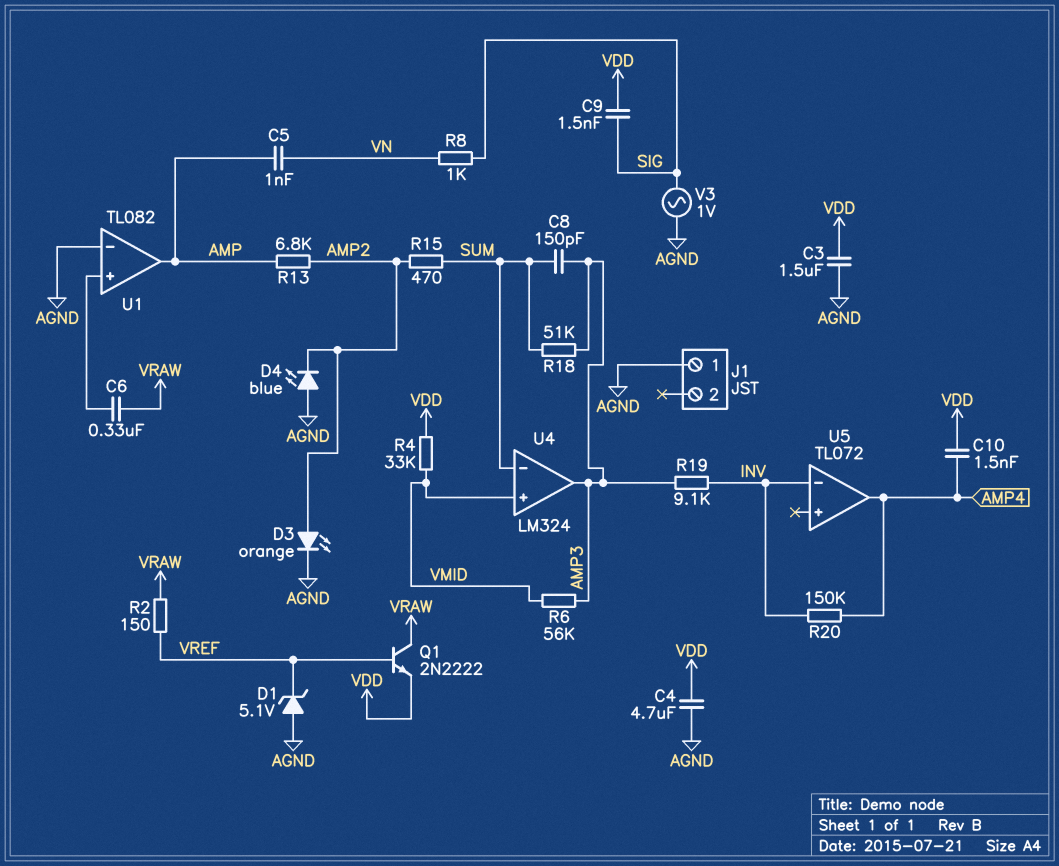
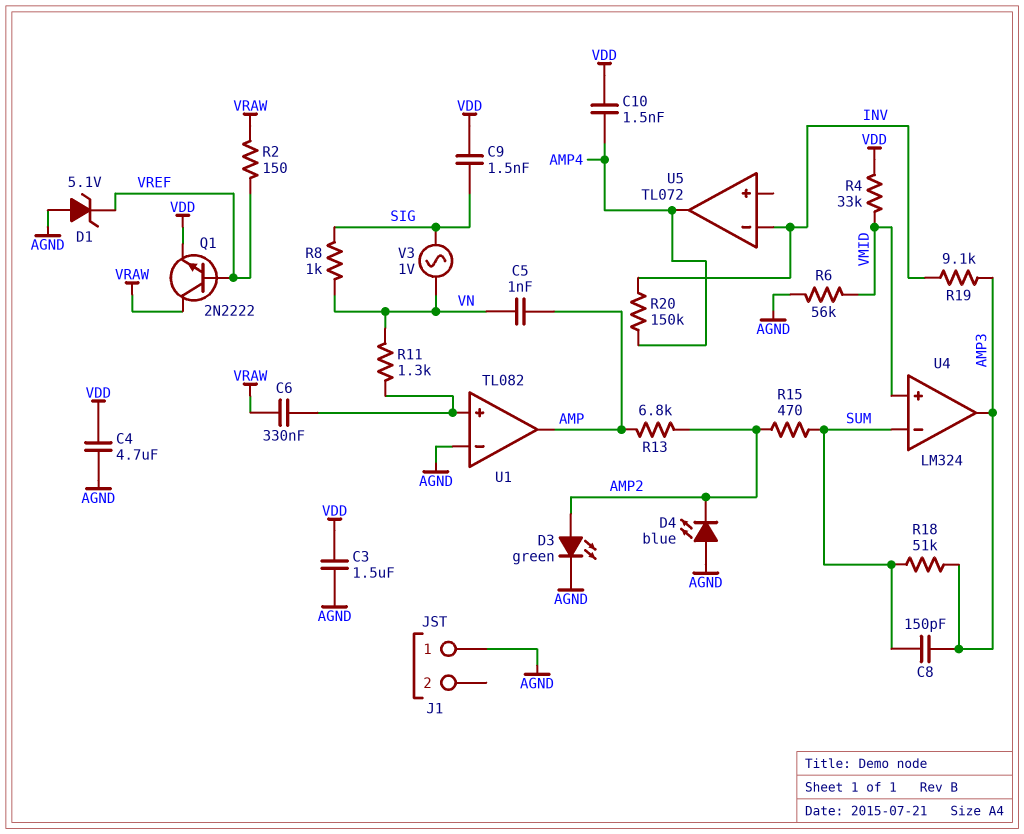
D3: LED orange (A AMP2, K AGND) -> LED green (A AMP2, K AGND)
R6: 56k (AMP3, VMID) -> 56k (AGND, VMID)
R11: none -> 1.3k (U1/in+, VN)
V3: AC 1V (AGND, SIG) -> AC 1V (SIG, VN)

